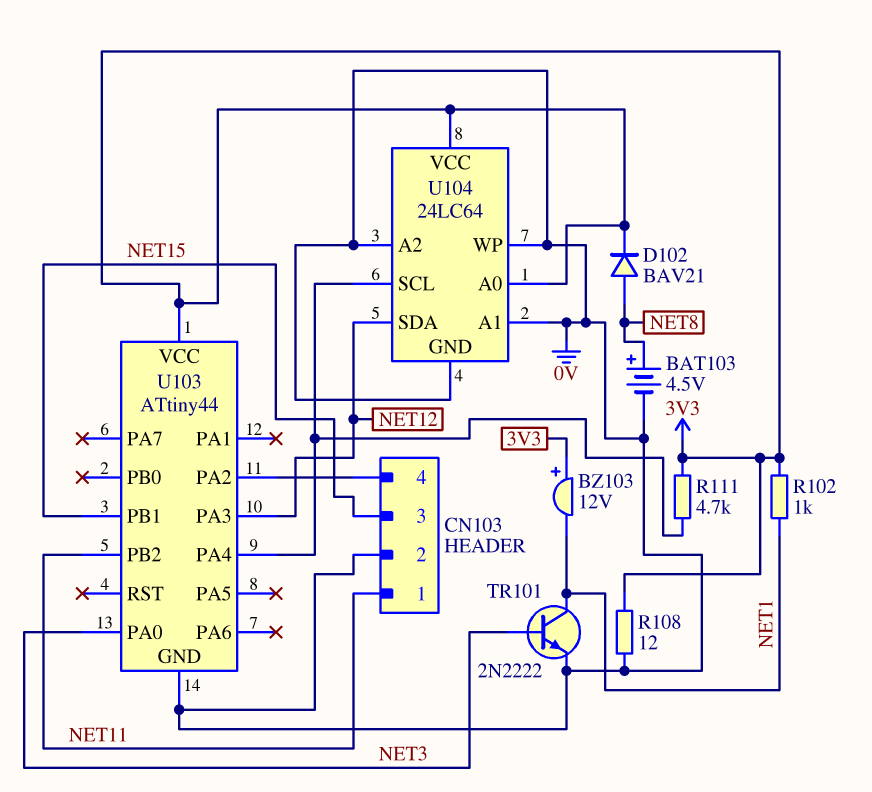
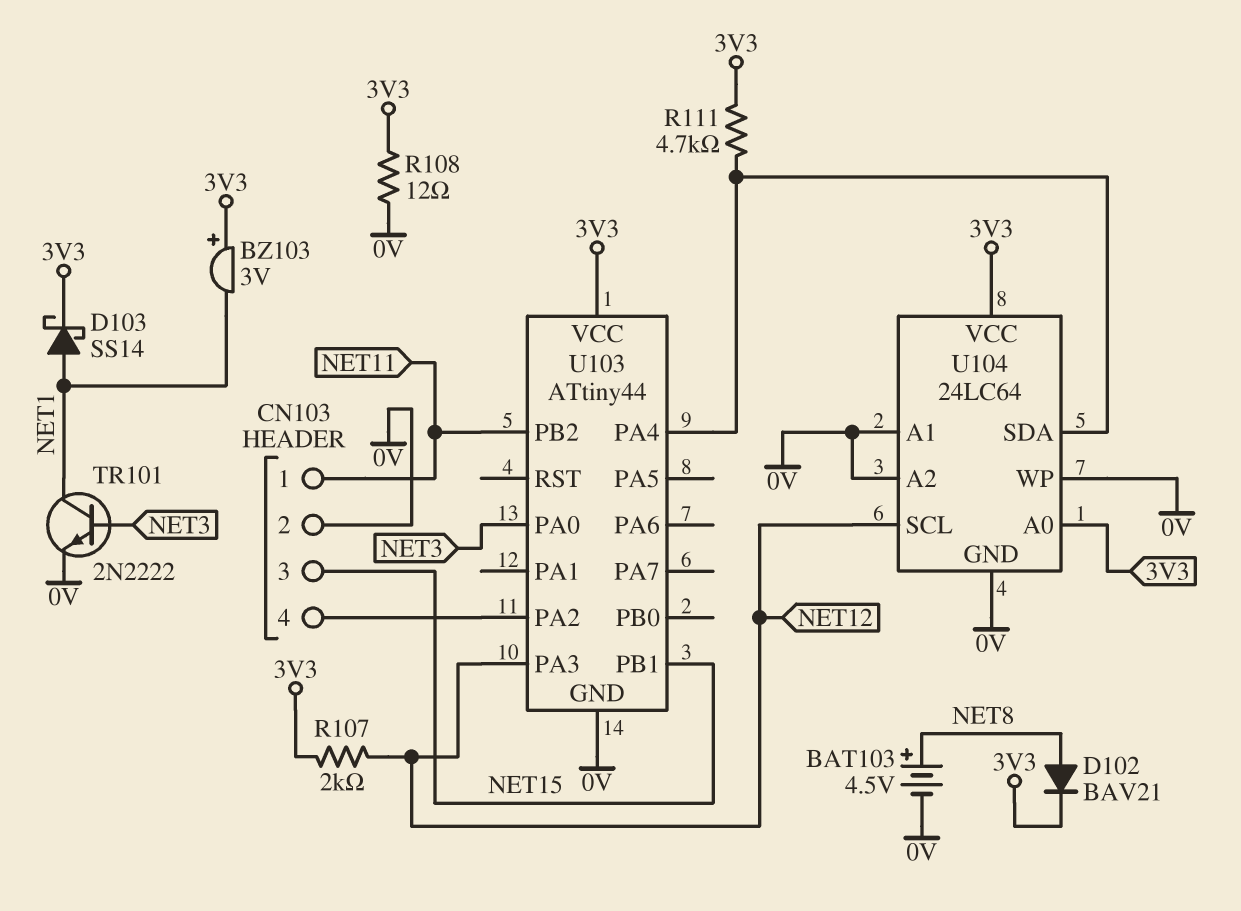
BZ103: buzzer 12V (plus 3V3, minus NET1) -> buzzer 3V (plus 3V3, minus NET1)
D103: none -> schottky SS14 (A NET1, K 3V3)
R102: 1k (3V3, NET1) -> none
R107: none -> 2k (3V3, NET12)
U104 pin SCL: U103/PA4 -> NET12
U104 pin SDA: NET12 -> U103/PA4

